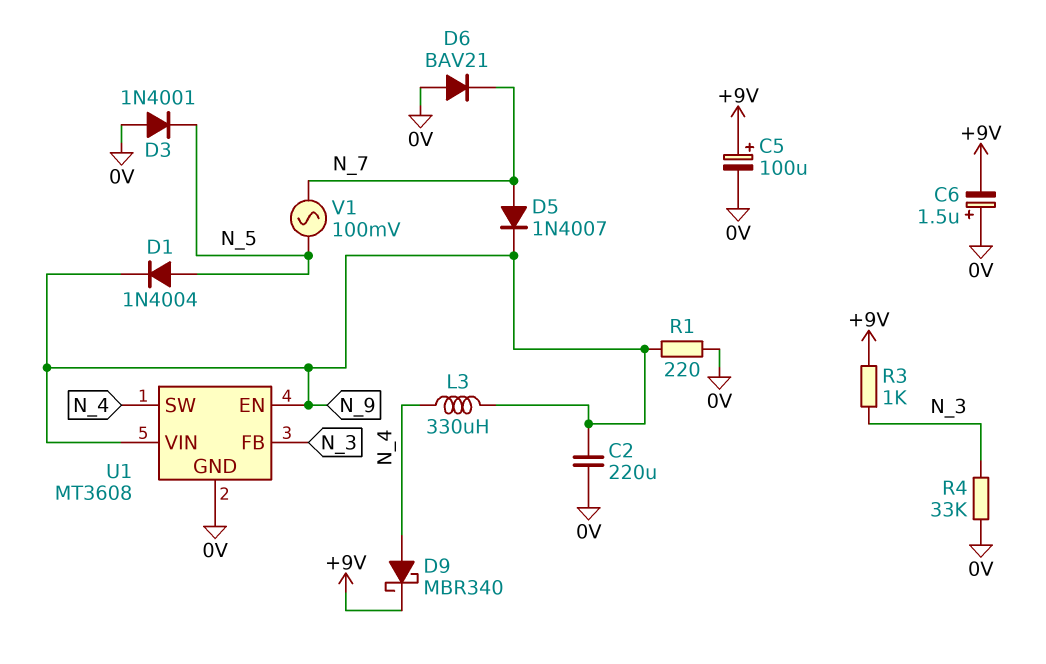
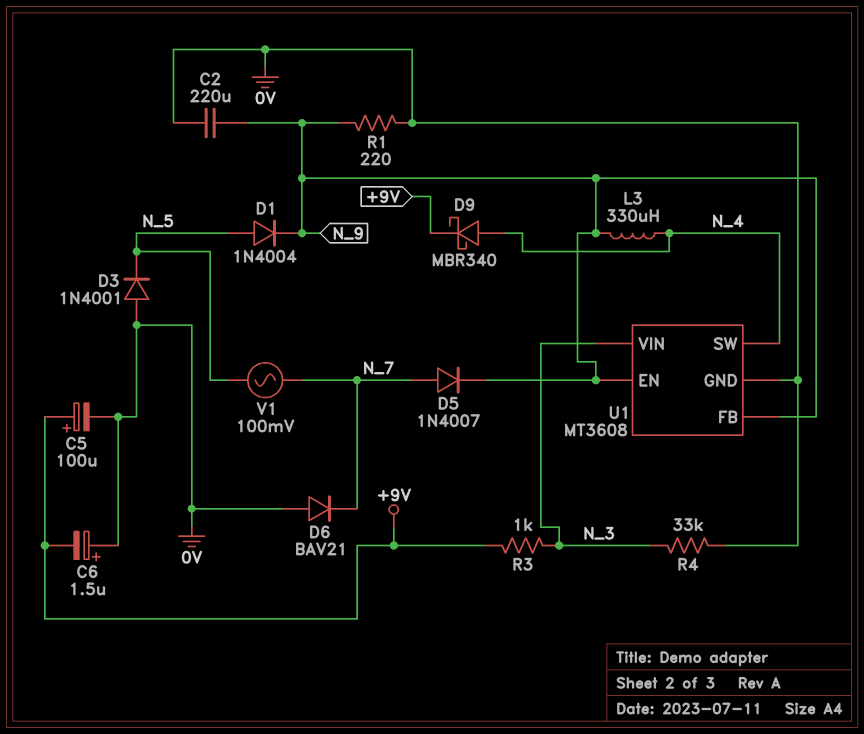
U1 pin FB: N_3 -> N_9
U1 pin VIN: N_9 -> N_3

